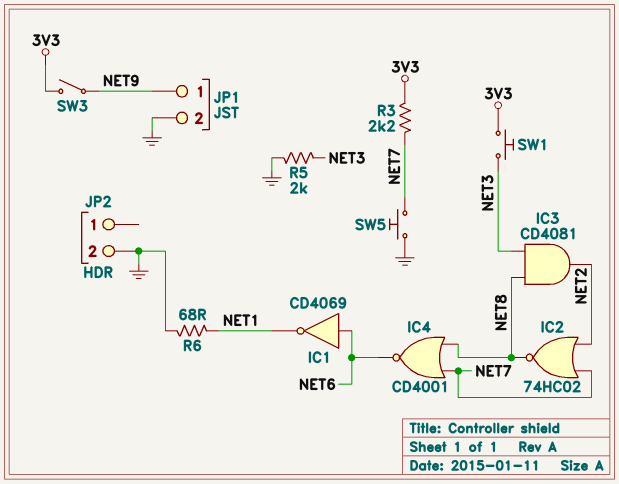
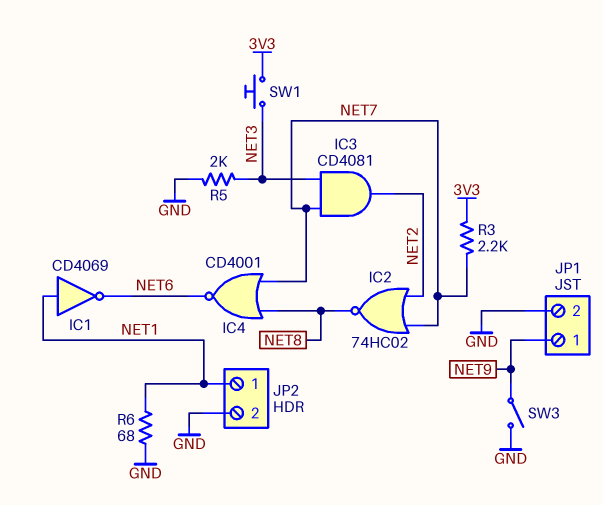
IC1: NOT CD4069 (in NET6, out NET1) -> NOT CD4069 (in NET1, out NET6)
IC3: AND CD4081 (in NET3, in NET8, out NET2) -> AND CD4081 (in NET3, in NET7, out NET2)
JP2 pin 1: none -> NET1
SW3: switch (3V3, NET9) -> switch (GND, NET9)
SW5: button (GND, NET7) -> none

